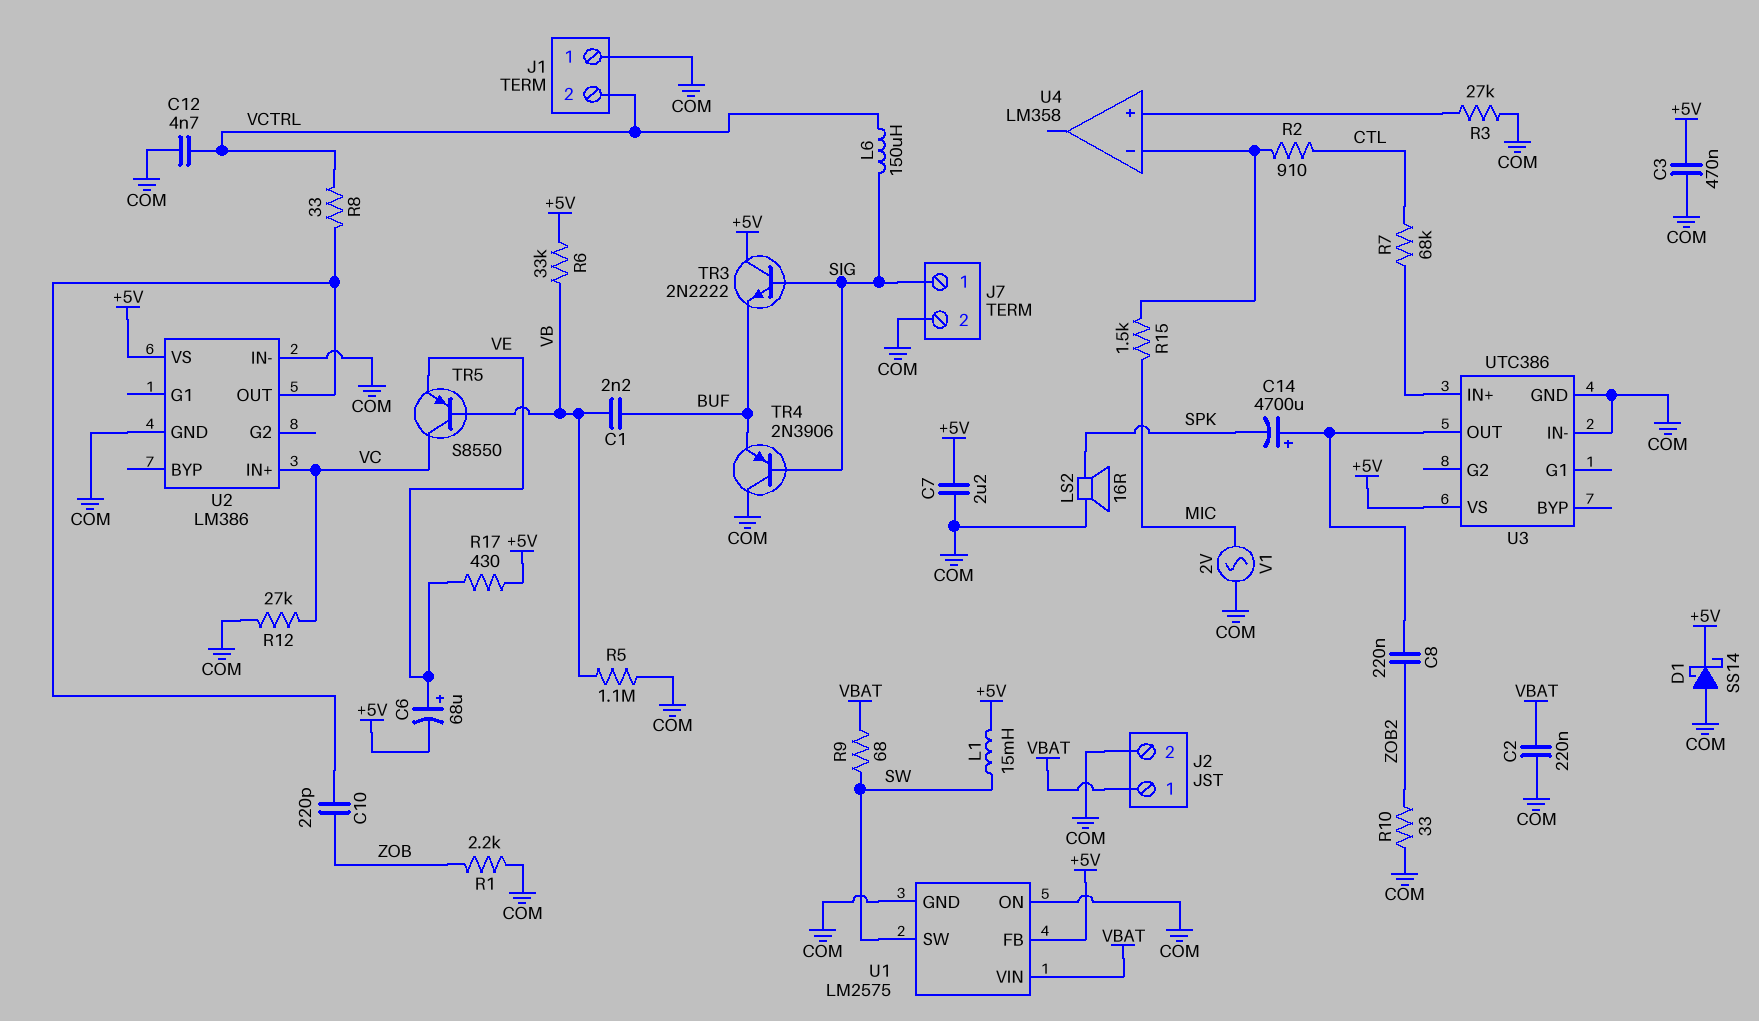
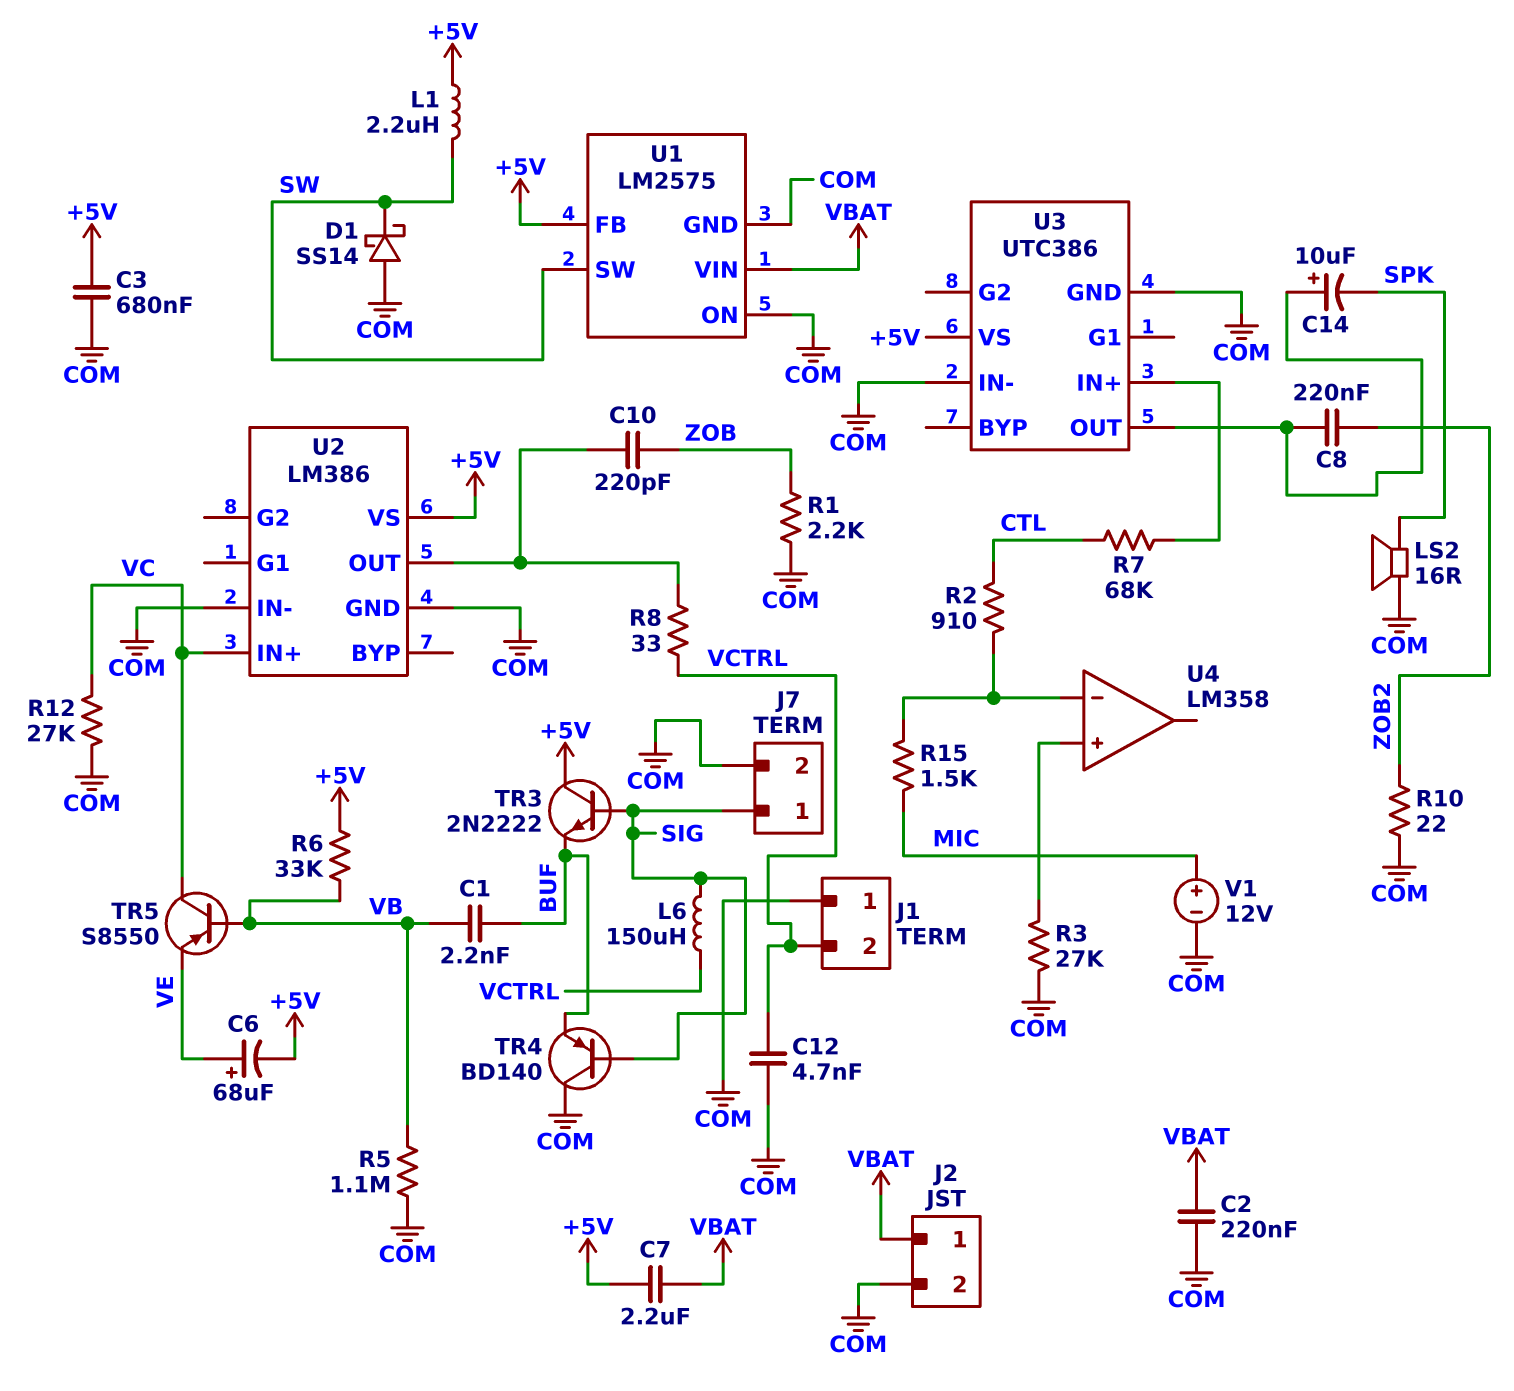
C3: 470nF (+5V, COM) -> 680nF (+5V, COM)
C7: 2.2uF (+5V, COM) -> 2.2uF (+5V, VBAT)
C14: 4700uF (plus U3/OUT, minus SPK) -> 10uF (plus U3/OUT, minus SPK)
D1: schottky SS14 (A COM, K +5V) -> schottky SS14 (A COM, K SW)
L1: 15mH (+5V, SW) -> 2.2uH (+5V, SW)
R9: 68 (SW, VBAT) -> none
R10: 33 (COM, ZOB2) -> 22 (COM, ZOB2)
R17: 430 (+5V, VE) -> none
TR4: PNP 2N3906 (B SIG, C COM, E BUF) -> PNP BD140 (B SIG, C COM, E BUF)
V1: AC 2V (COM, MIC) -> 12V (plus MIC, minus COM)

